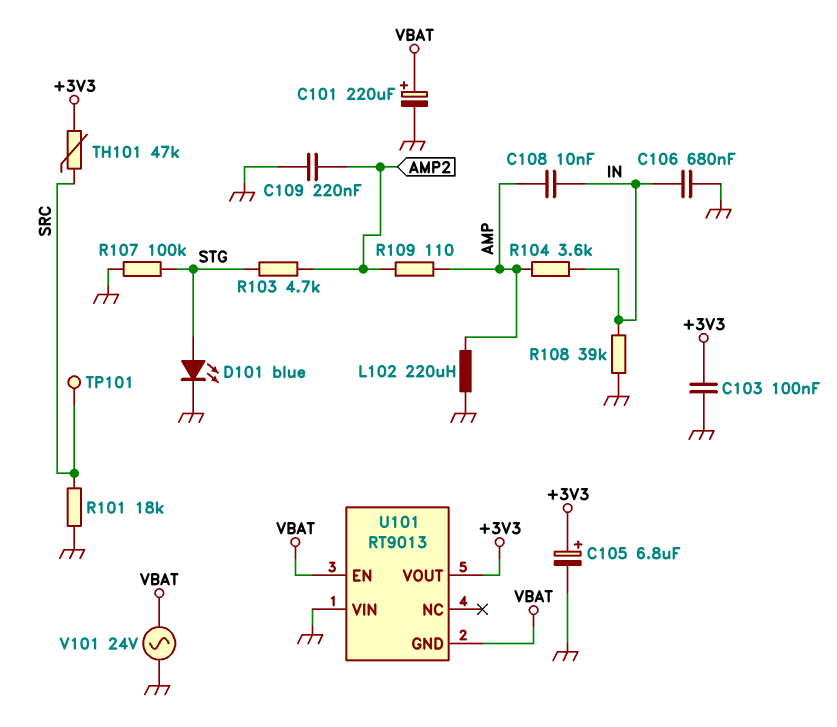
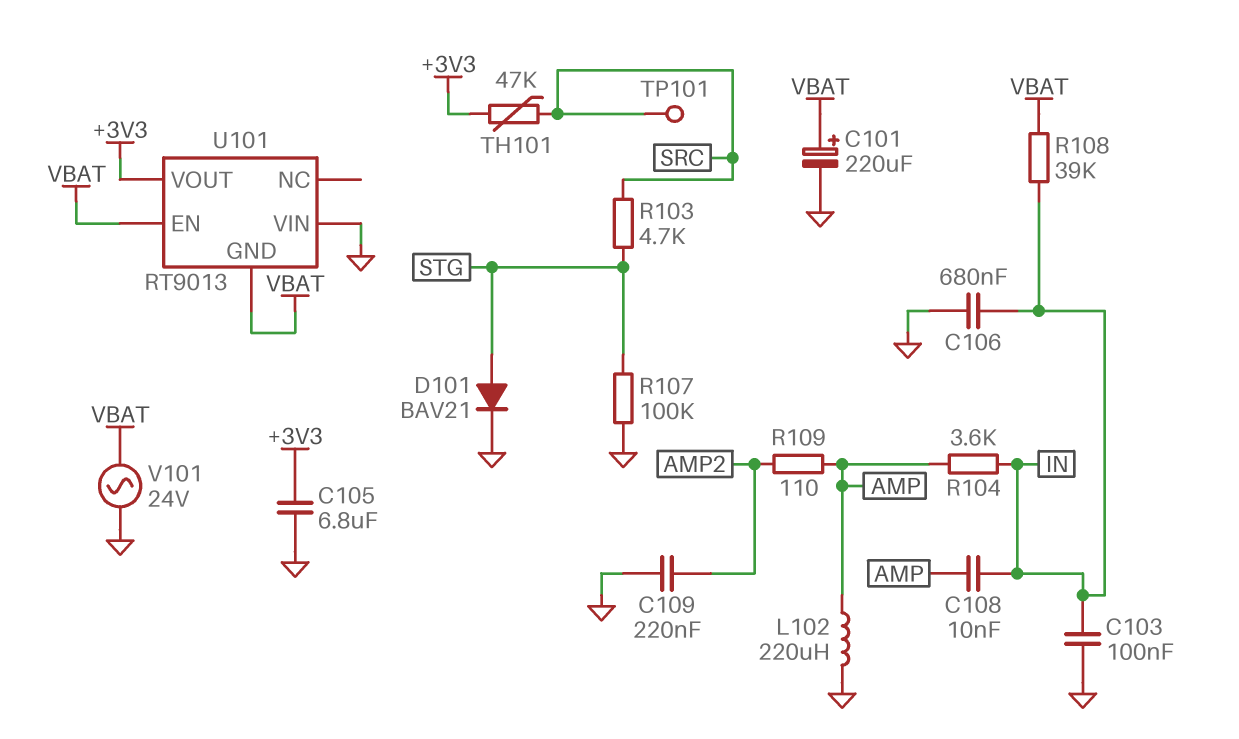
C103: 100nF (+3V3, GND) -> 100nF (GND, IN)
C105: 6.8uF (plus +3V3, minus GND) -> 6.8uF (+3V3, GND)
D101: LED blue (A STG, K GND) -> diode BAV21 (A STG, K GND)
R101: 18k (GND, SRC) -> none
R103: 4.7k (AMP2, STG) -> 4.7k (SRC, STG)
R108: 39k (GND, IN) -> 39k (IN, VBAT)

